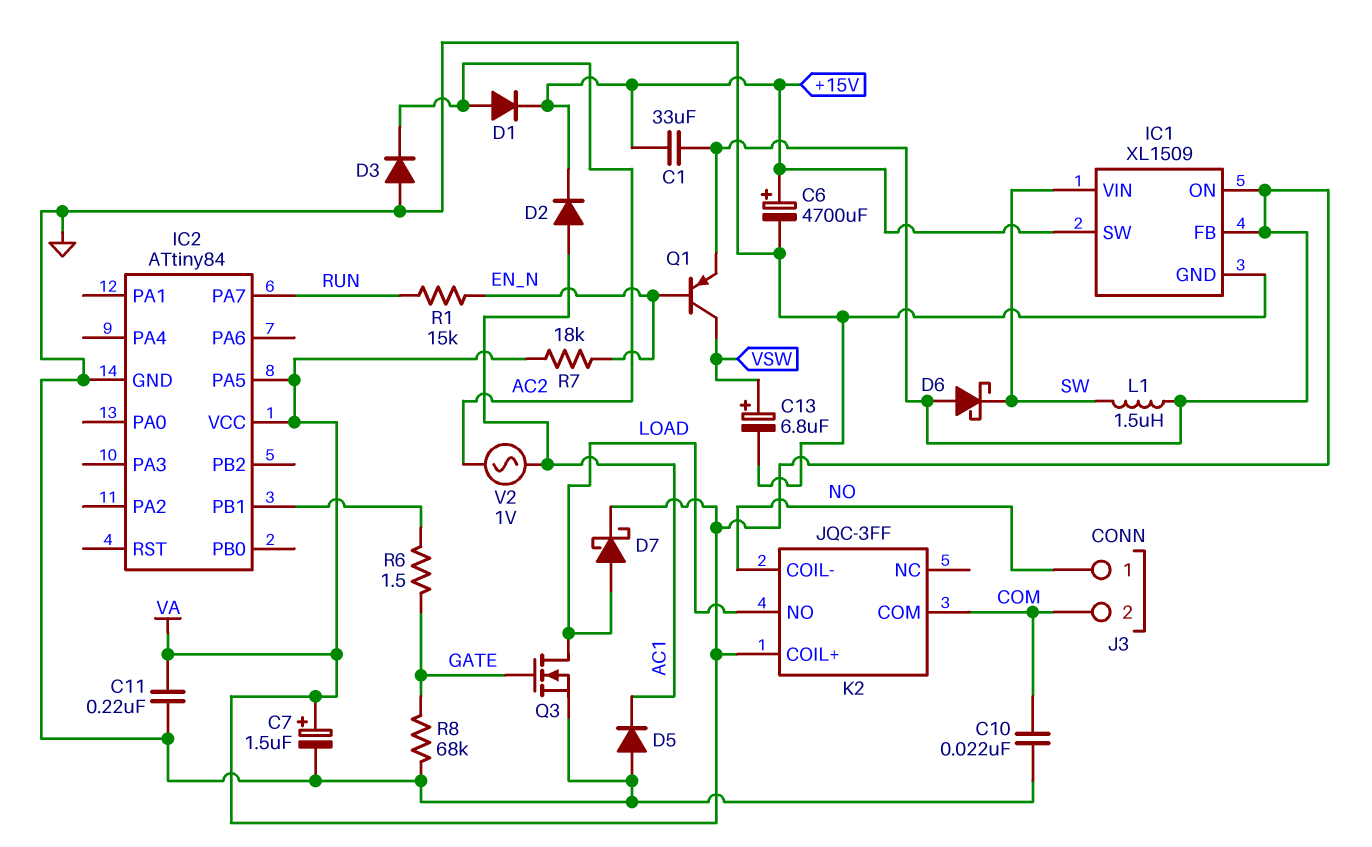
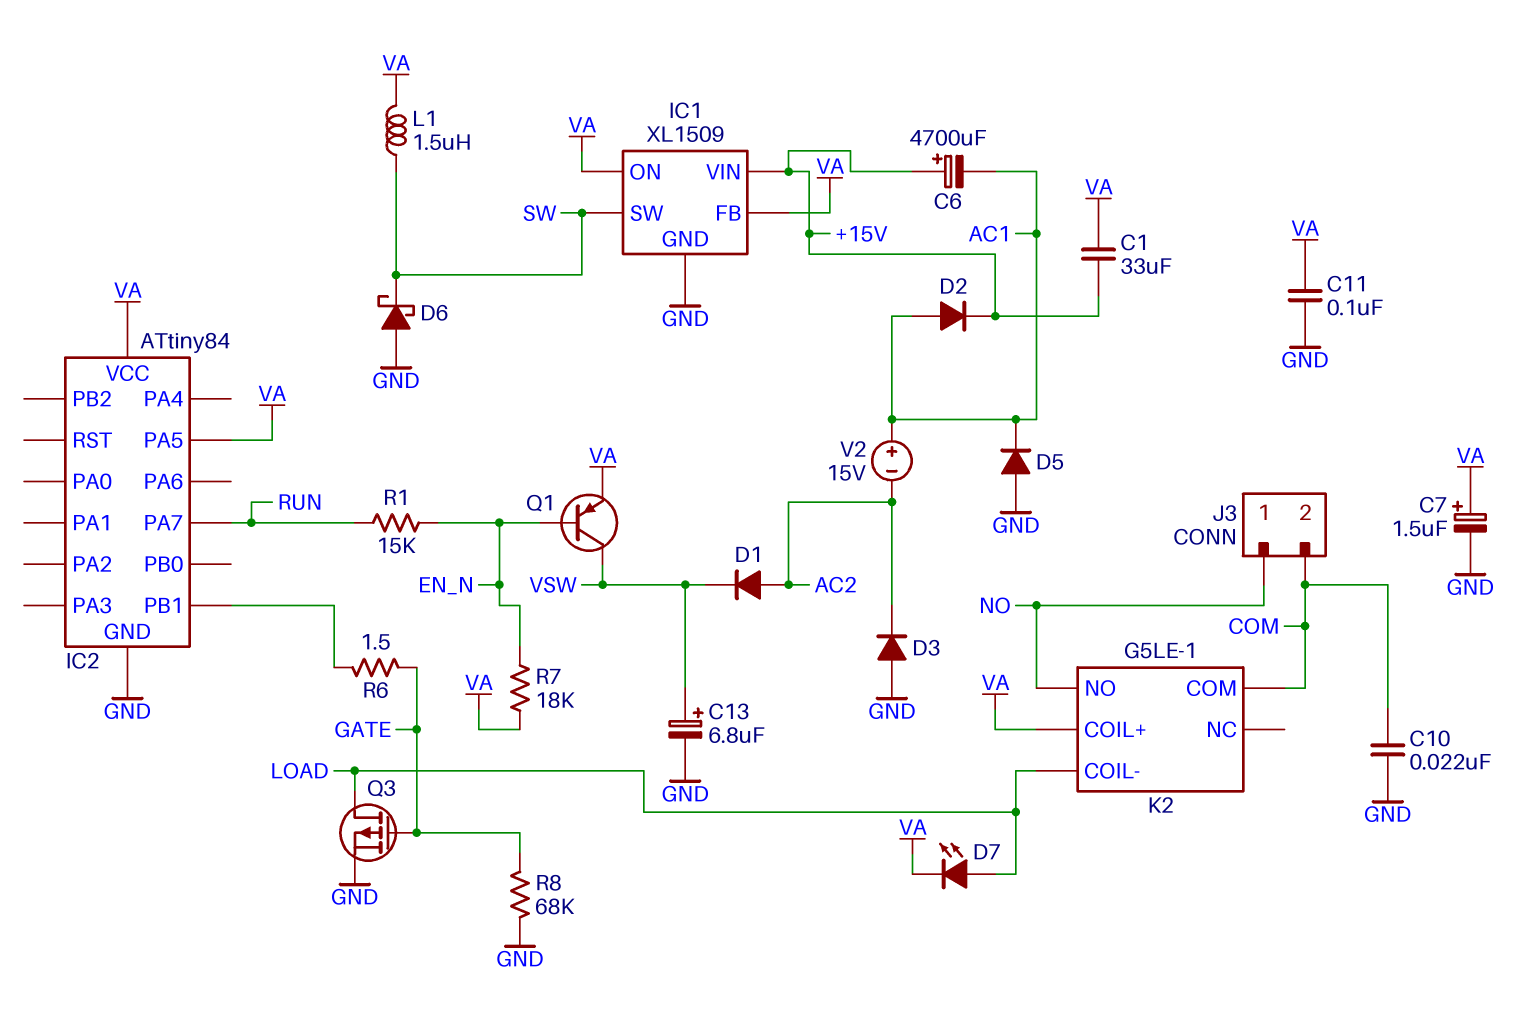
C6: 4700uF (plus +15V, minus GND) -> 4700uF (plus +15V, minus AC1)
C11: 220nF (GND, VA) -> 100nF (GND, VA)
D1: diode (A AC2, K +15V) -> diode (A AC2, K VSW)
D6: schottky (A VA, K SW) -> schottky (A GND, K SW)
D7: schottky (A LOAD, K VA) -> LED (A LOAD, K VA)
IC1 pin SW: +15V -> SW
IC1 pin VIN: SW -> +15V
K2: JQC-3FF -> G5LE-1
K2 pin COIL-: NO -> LOAD
K2 pin NO: LOAD -> NO
Q3: NMOS (G GATE, D LOAD, S GND) -> PMOS (G GATE, D LOAD, S GND)
V2: AC 1V (AC1, AC2) -> 15V (plus AC1, minus AC2)

